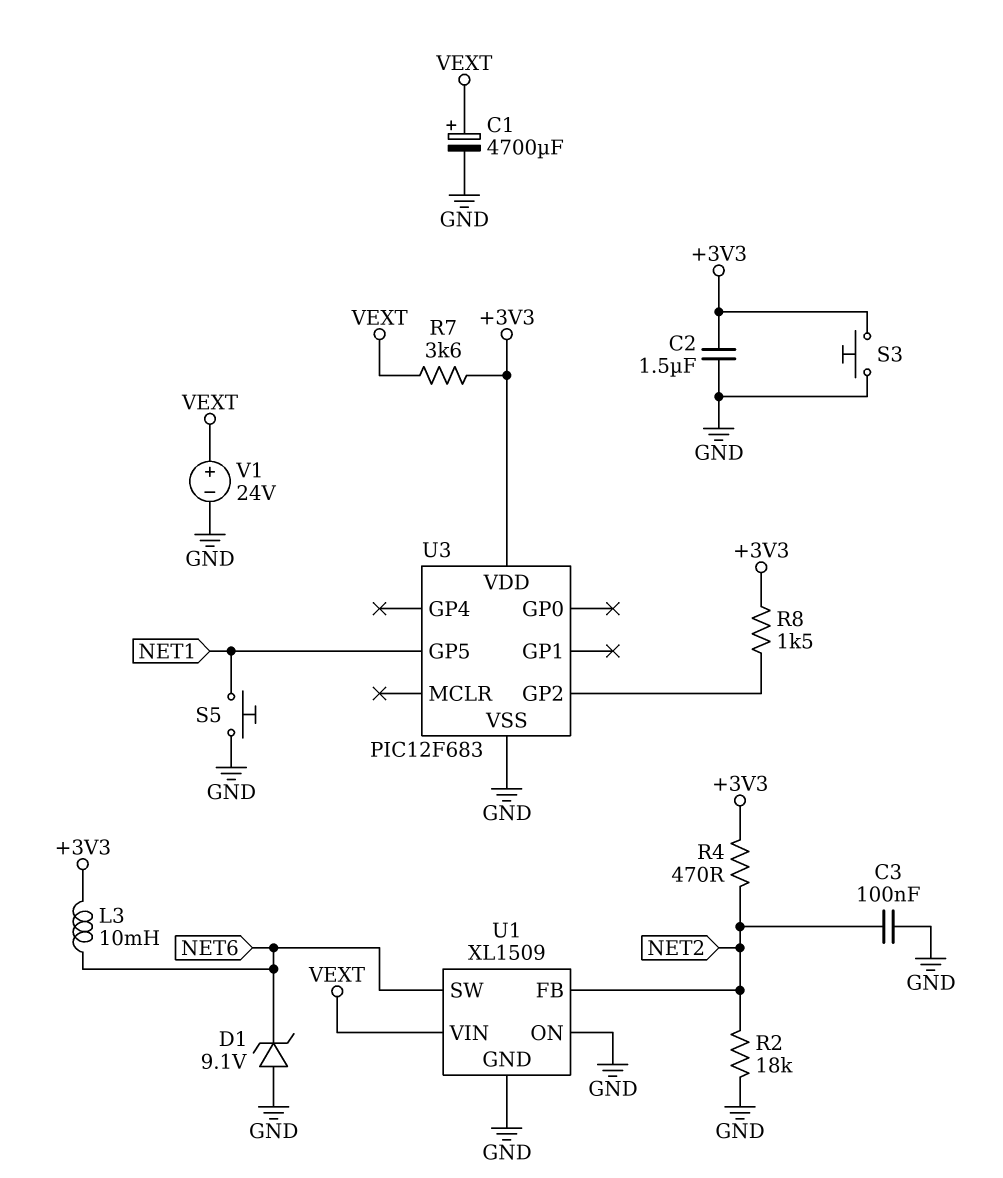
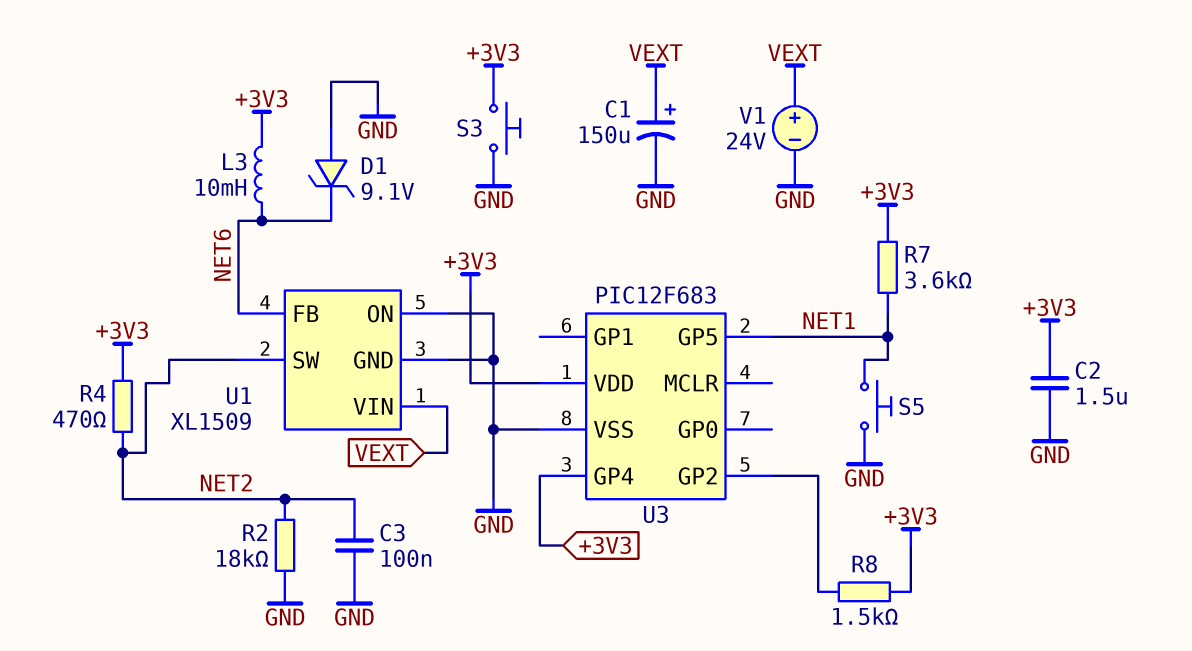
C1: 4700uF (plus VEXT, minus GND) -> 150uF (plus VEXT, minus GND)
R7: 3.6k (+3V3, VEXT) -> 3.6k (+3V3, NET1)
U1 pin FB: NET2 -> NET6
U1 pin SW: NET6 -> NET2
U3 pin GP4: none -> +3V3

